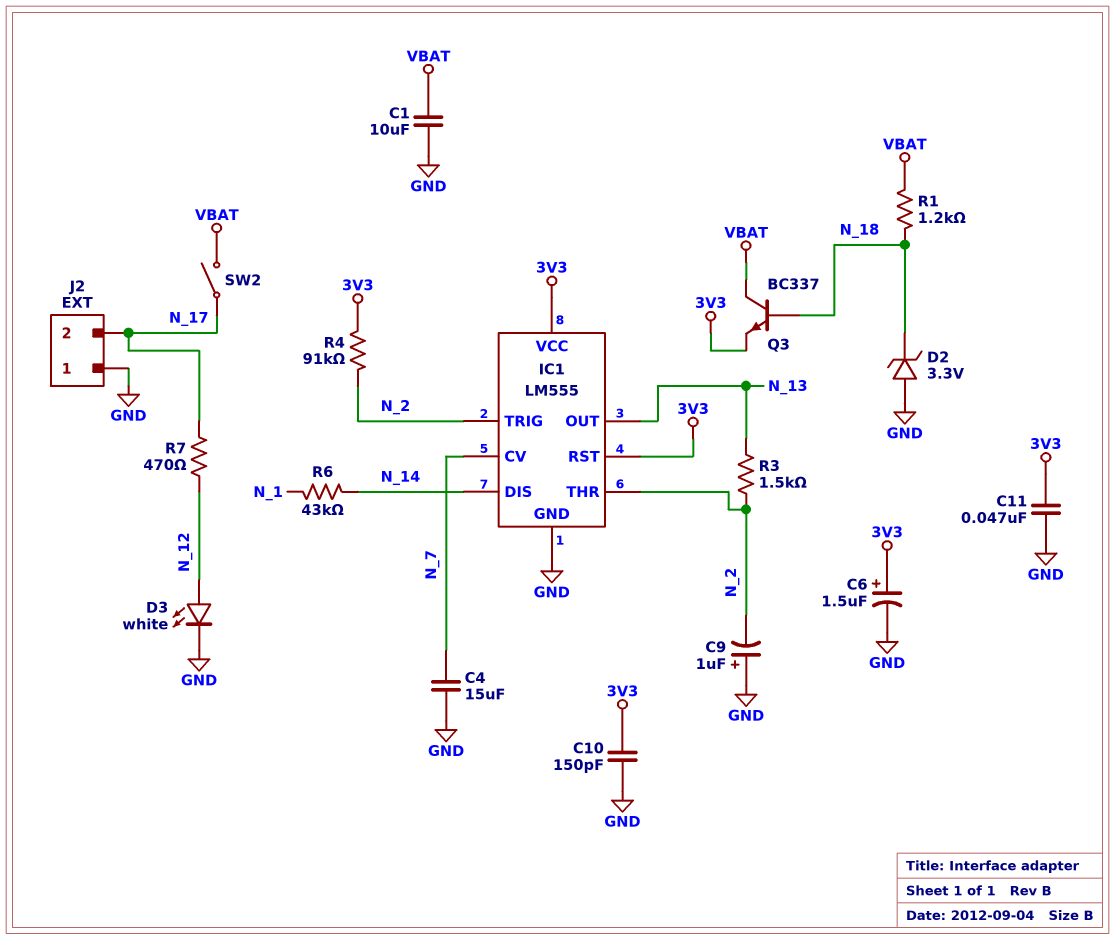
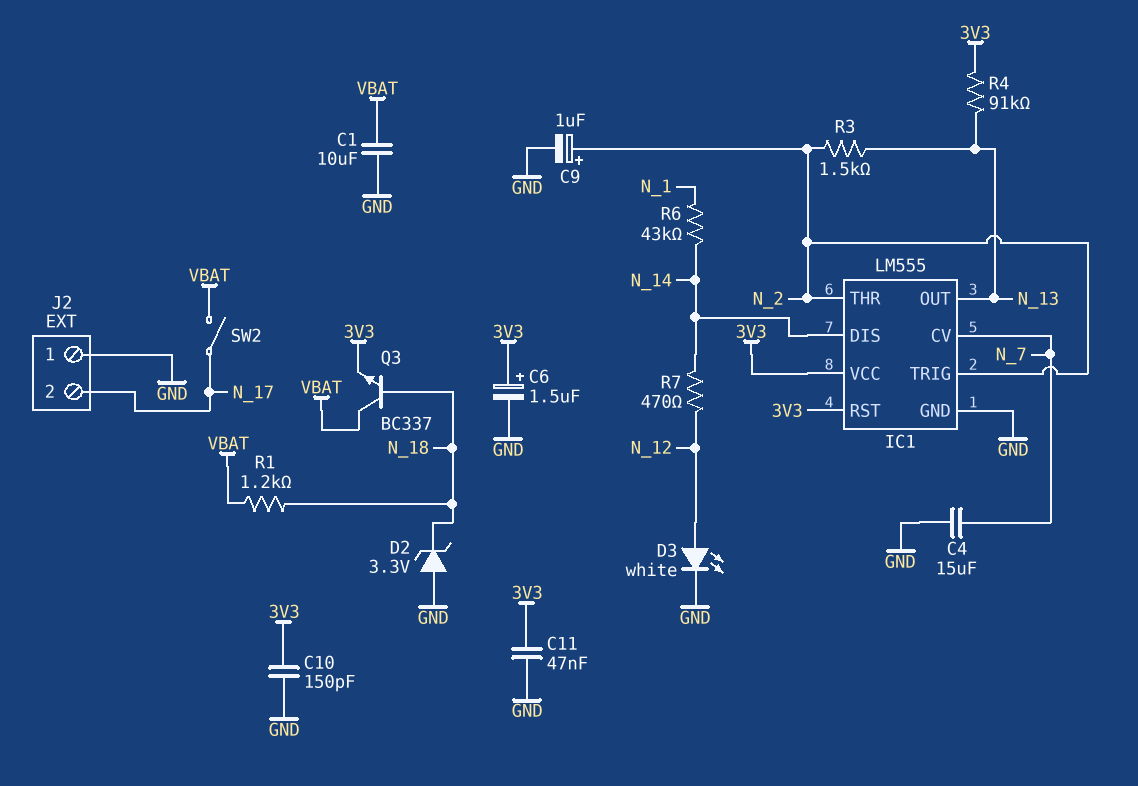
C9: 1uF (plus GND, minus N_2) -> 1uF (plus N_2, minus GND)
R4: 91k (3V3, N_2) -> 91k (3V3, N_13)
R7: 470 (N_12, N_17) -> 470 (N_12, N_14)

